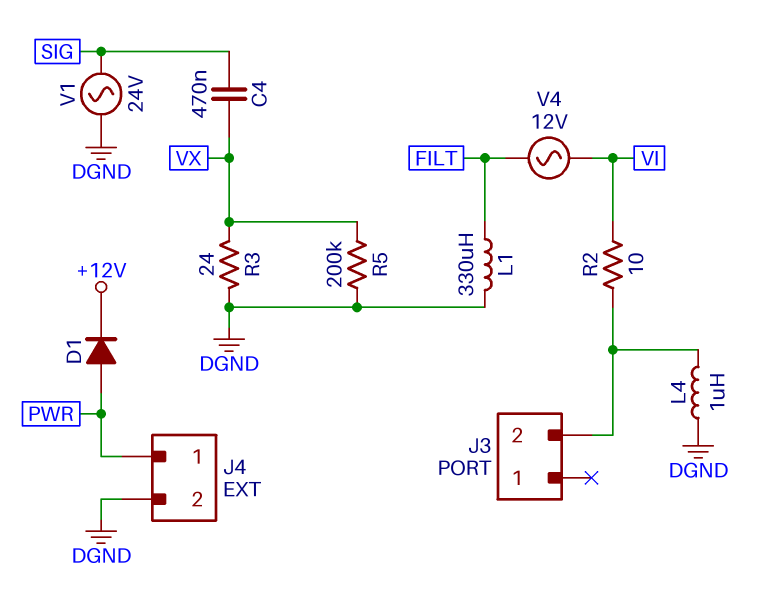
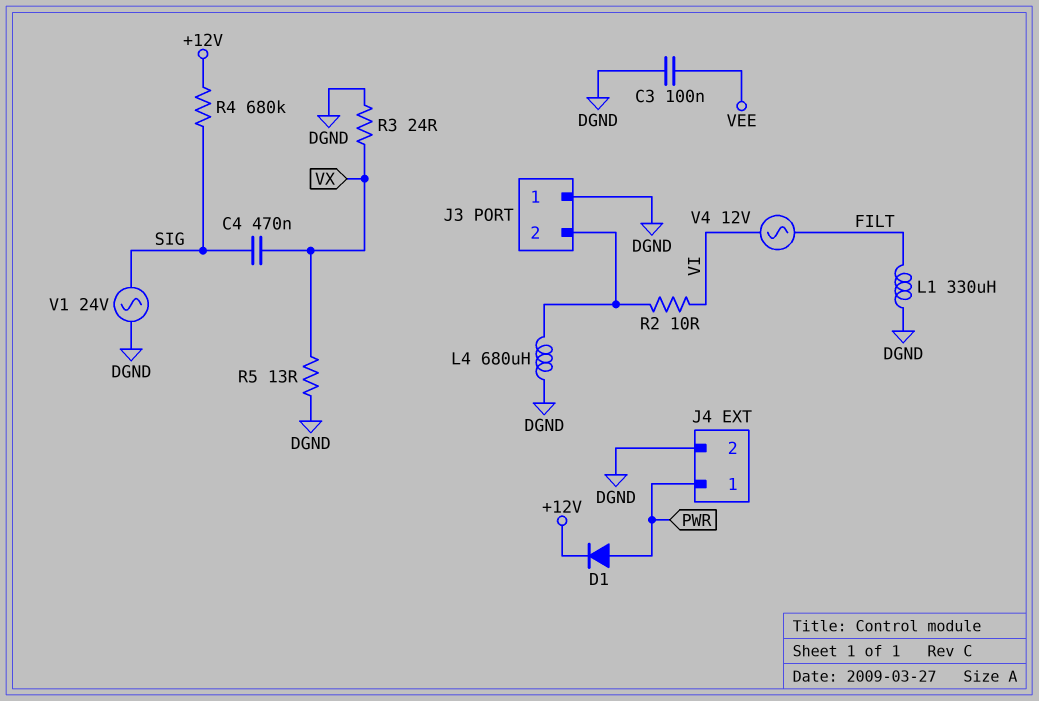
C3: none -> 100nF (DGND, VEE)
J3 pin 1: none -> DGND
L4: 1uH (DGND, J3/2) -> 680uH (DGND, J3/2)
R4: none -> 680k (+12V, SIG)
R5: 200k (DGND, VX) -> 13 (DGND, VX)

